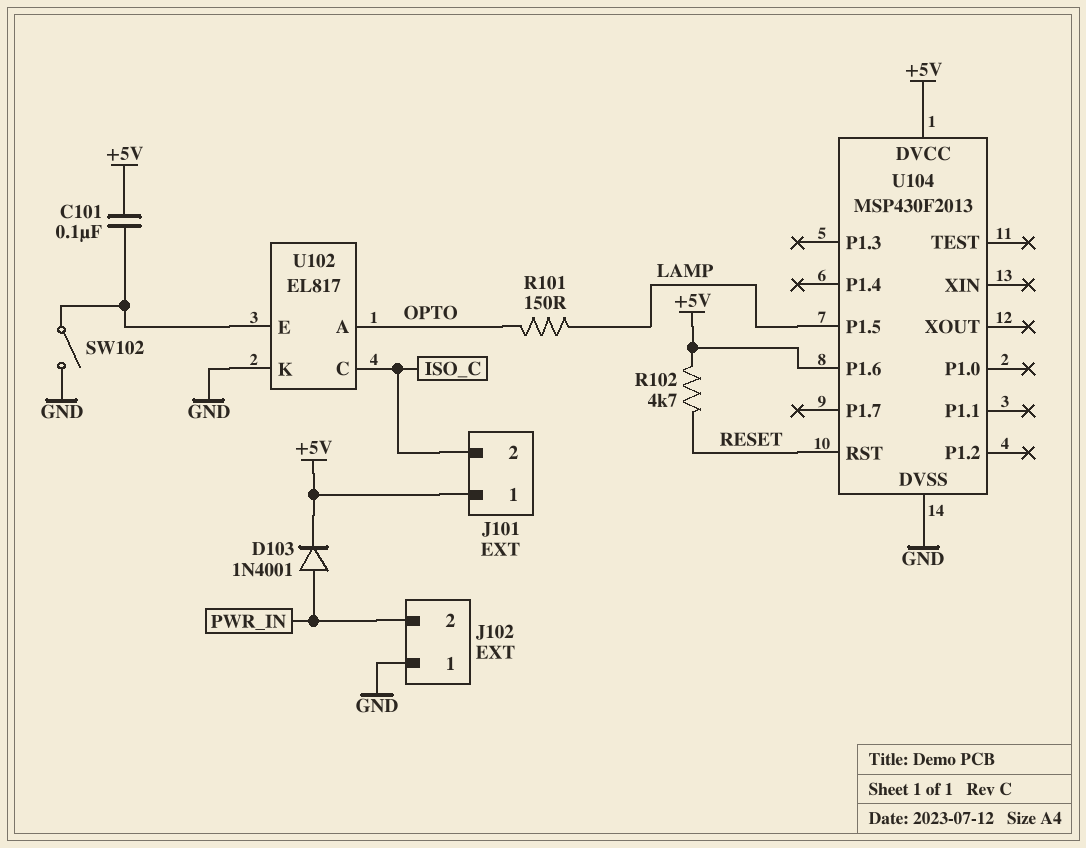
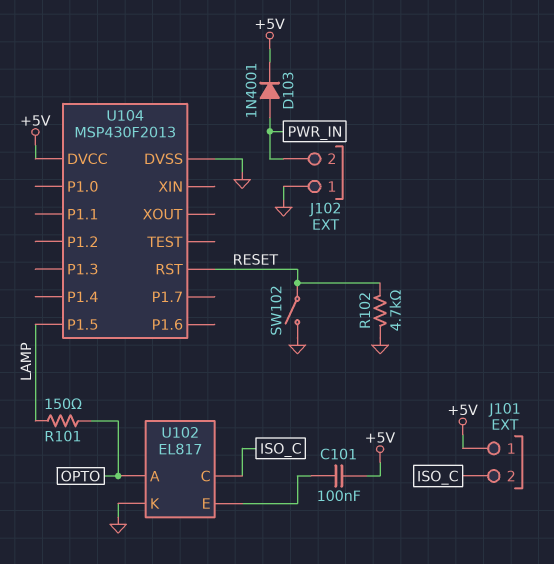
R102: 4.7k (+5V, RESET) -> 4.7k (GND, RESET)
SW102: switch (GND, U102/E) -> switch (GND, RESET)
U104 pin P1.6: +5V -> none

